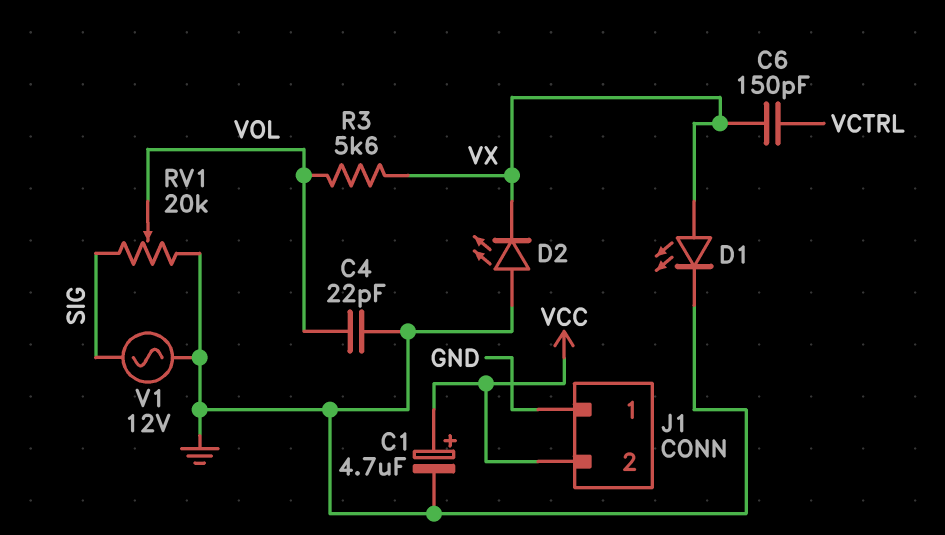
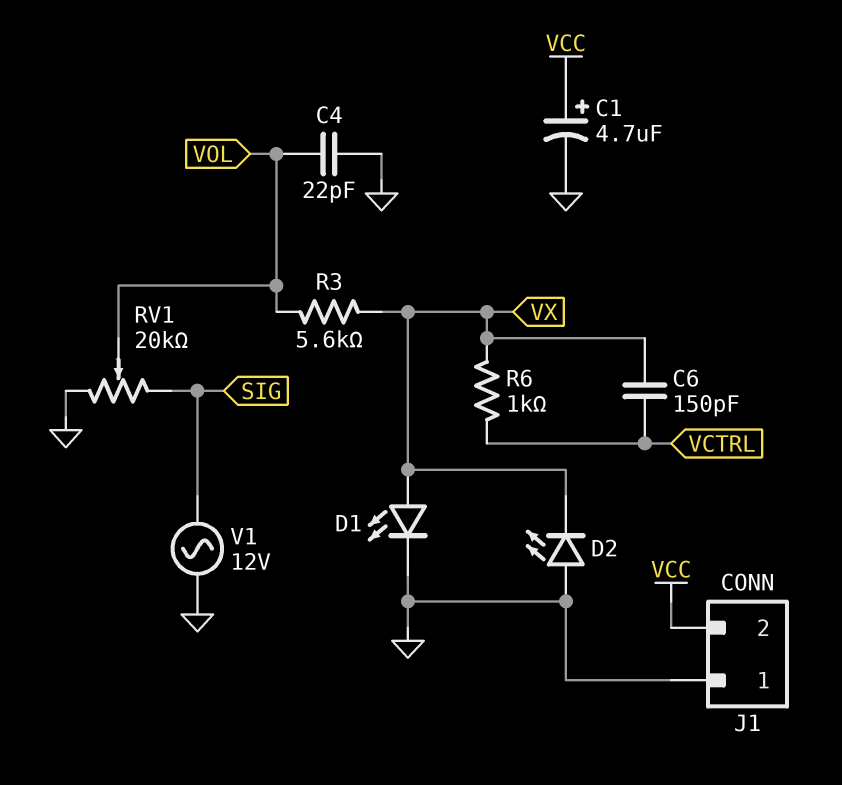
R6: none -> 1k (VCTRL, VX)

